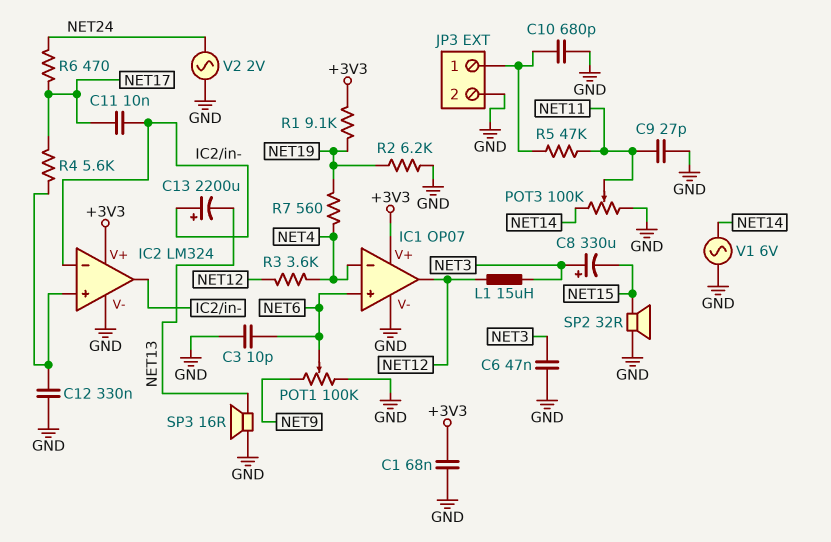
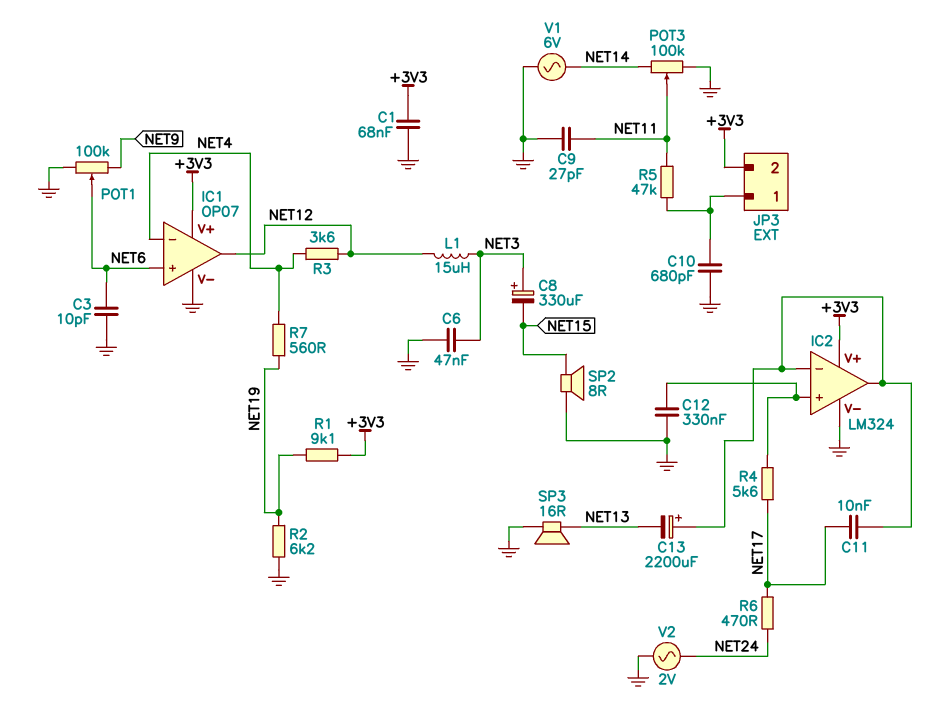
JP3 pin 2: GND -> +3V3
SP2: speaker 32R (GND, NET15) -> speaker 8R (GND, NET15)

